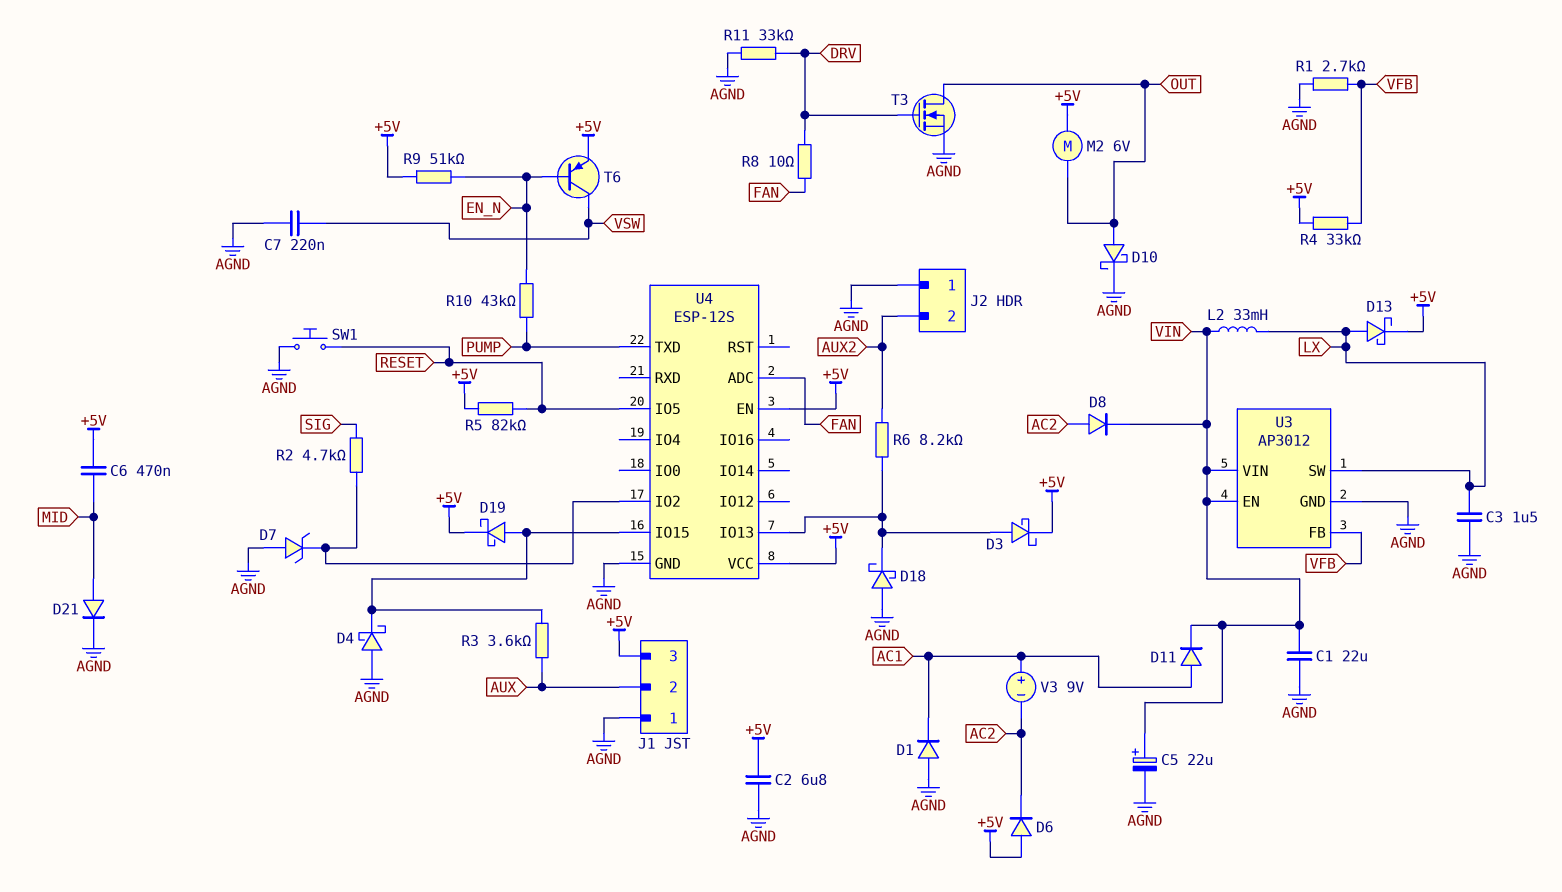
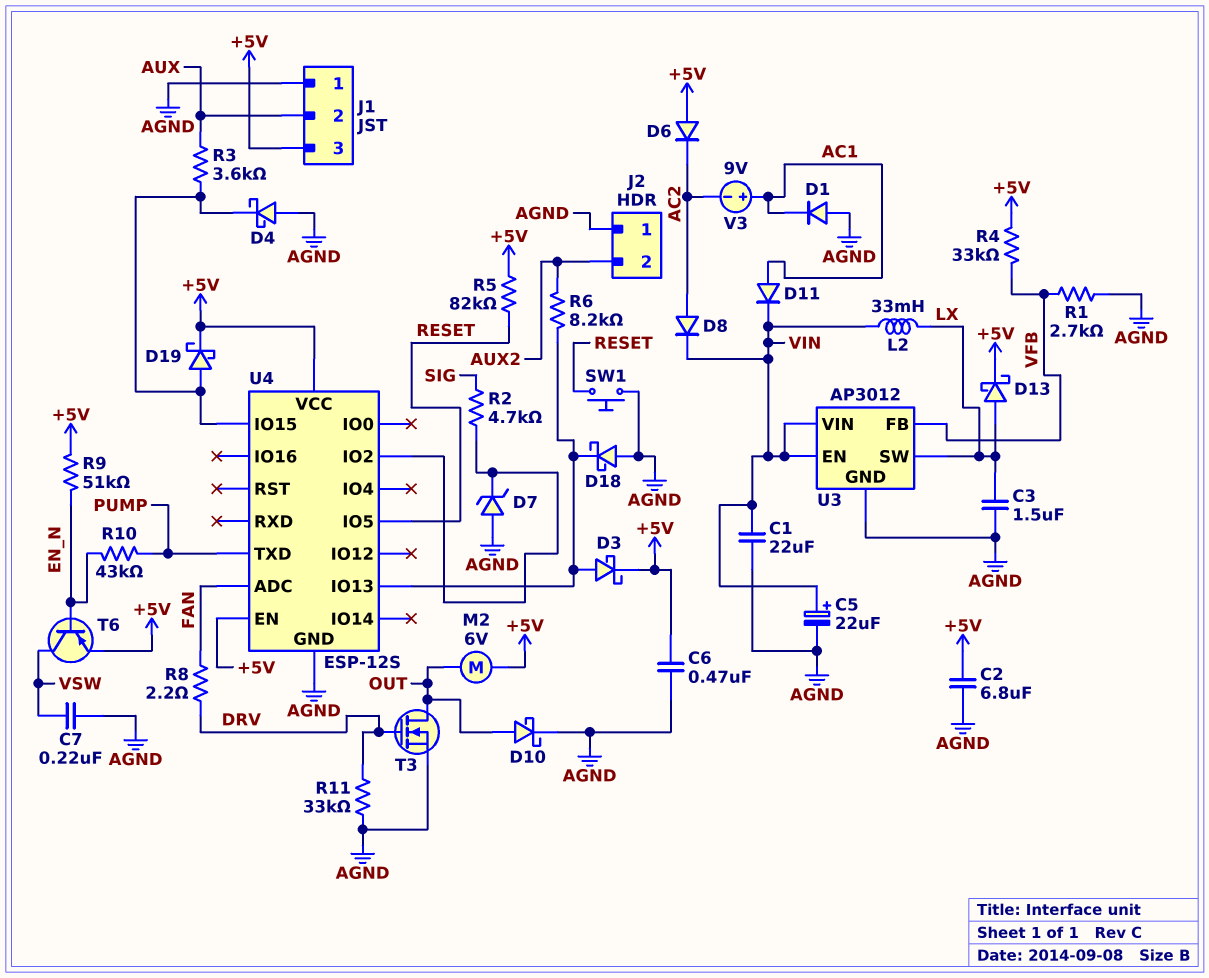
C6: 470nF (+5V, MID) -> 470nF (+5V, AGND)
D21: diode (A MID, K AGND) -> none
R8: 10 (DRV, FAN) -> 2.2 (DRV, FAN)

